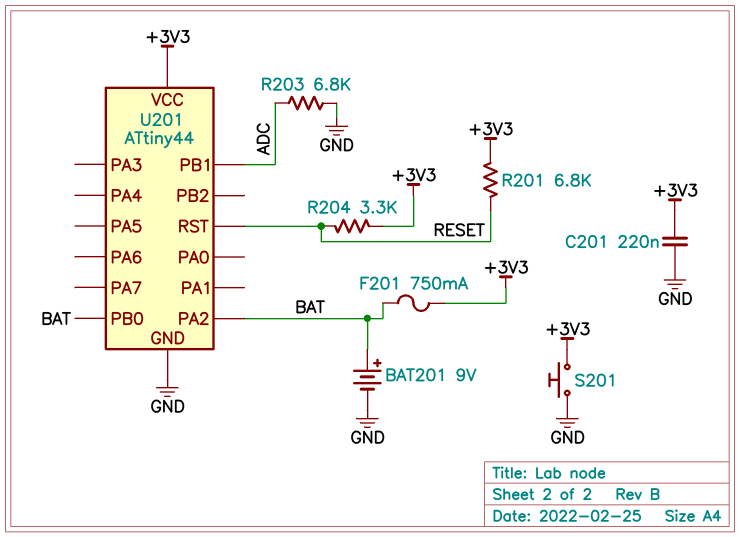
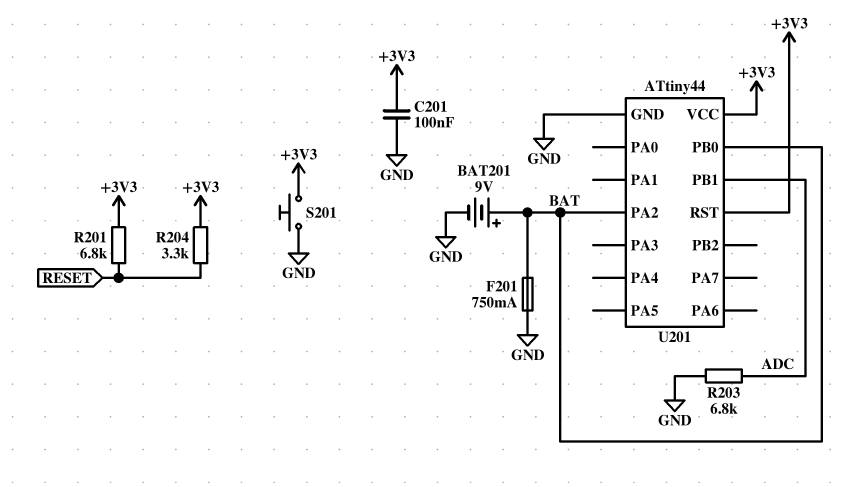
C201: 220nF (+3V3, GND) -> 100nF (+3V3, GND)
F201: 750mA (+3V3, BAT) -> 750mA (BAT, GND)
U201 pin RST: RESET -> +3V3

